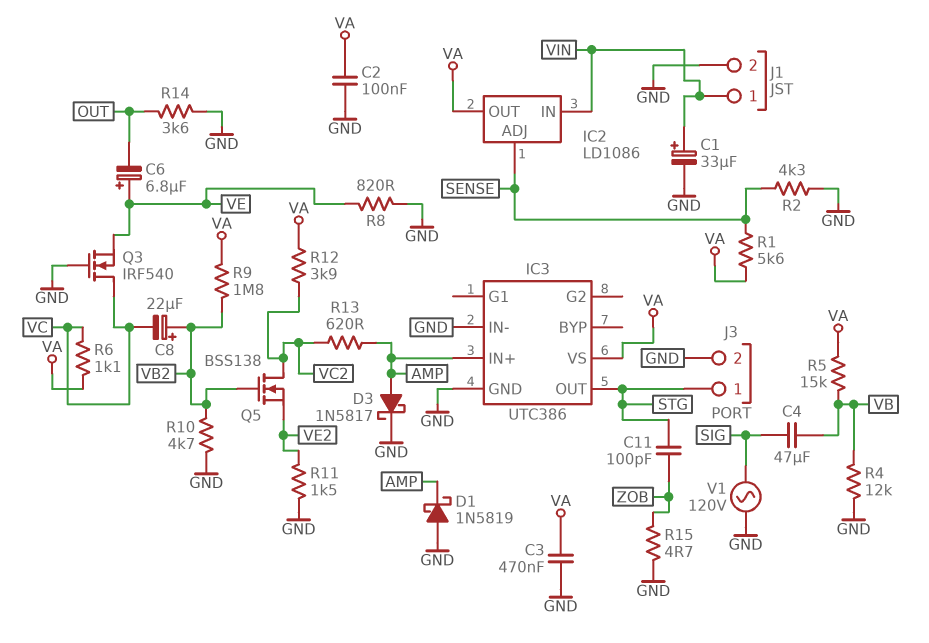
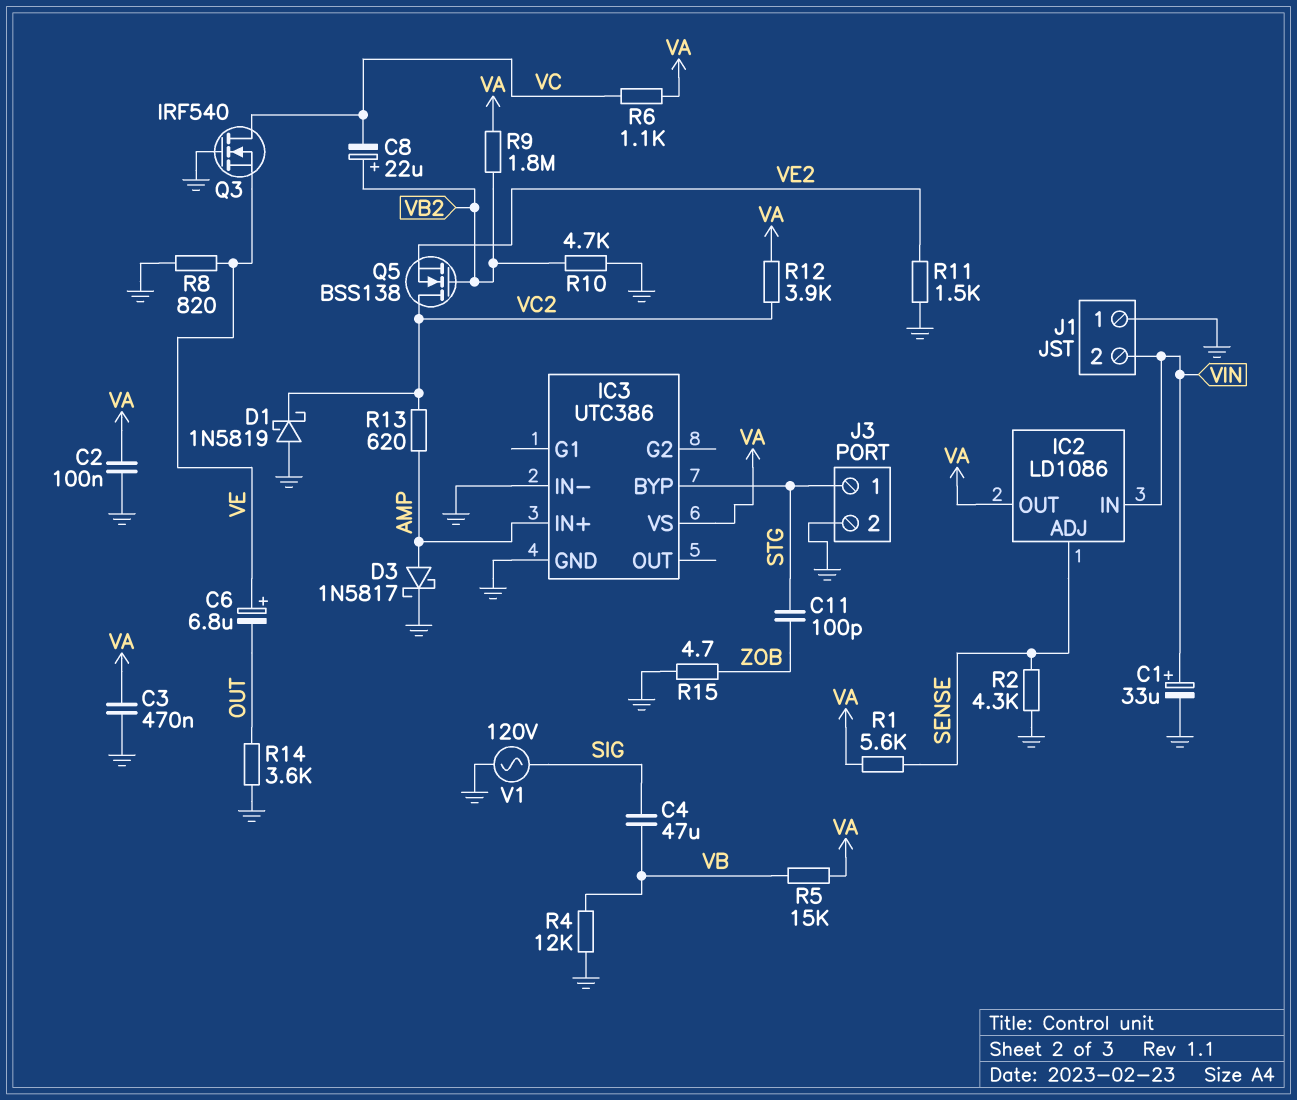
D1: schottky 1N5819 (A GND, K AMP) -> schottky 1N5819 (A GND, K VC2)
IC3 pin BYP: none -> STG
IC3 pin OUT: STG -> none
J1 pin 1: VIN -> GND
J1 pin 2: GND -> VIN

